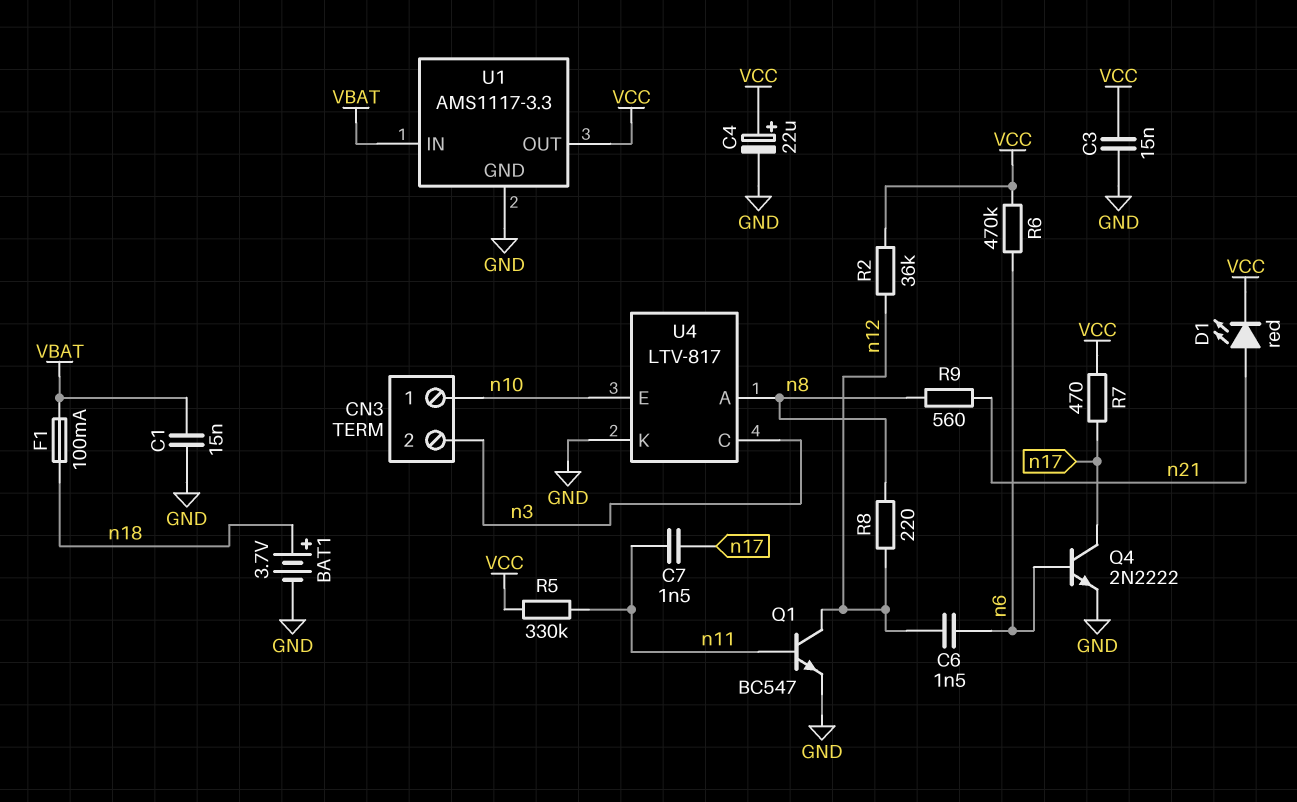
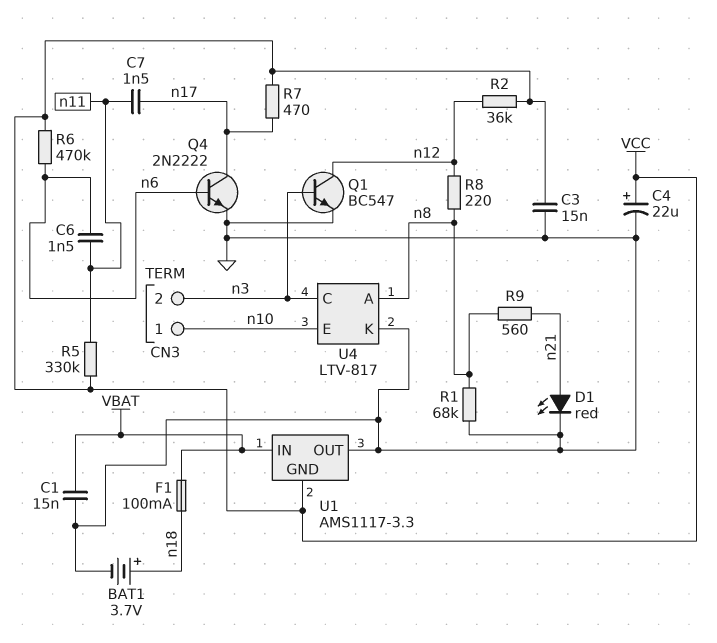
C6: 1.5nF (n6, n12) -> 1.5nF (n6, n11)
D1: LED red (A n21, K VCC) -> LED red (A n21, K GND)
Q1: NPN BC547 (B n11, C n12, E GND) -> NPN BC547 (B n3, C n12, E GND)
R1: none -> 68k (GND, n8)
U1 pin GND: GND -> VCC
U1 pin OUT: VCC -> GND

